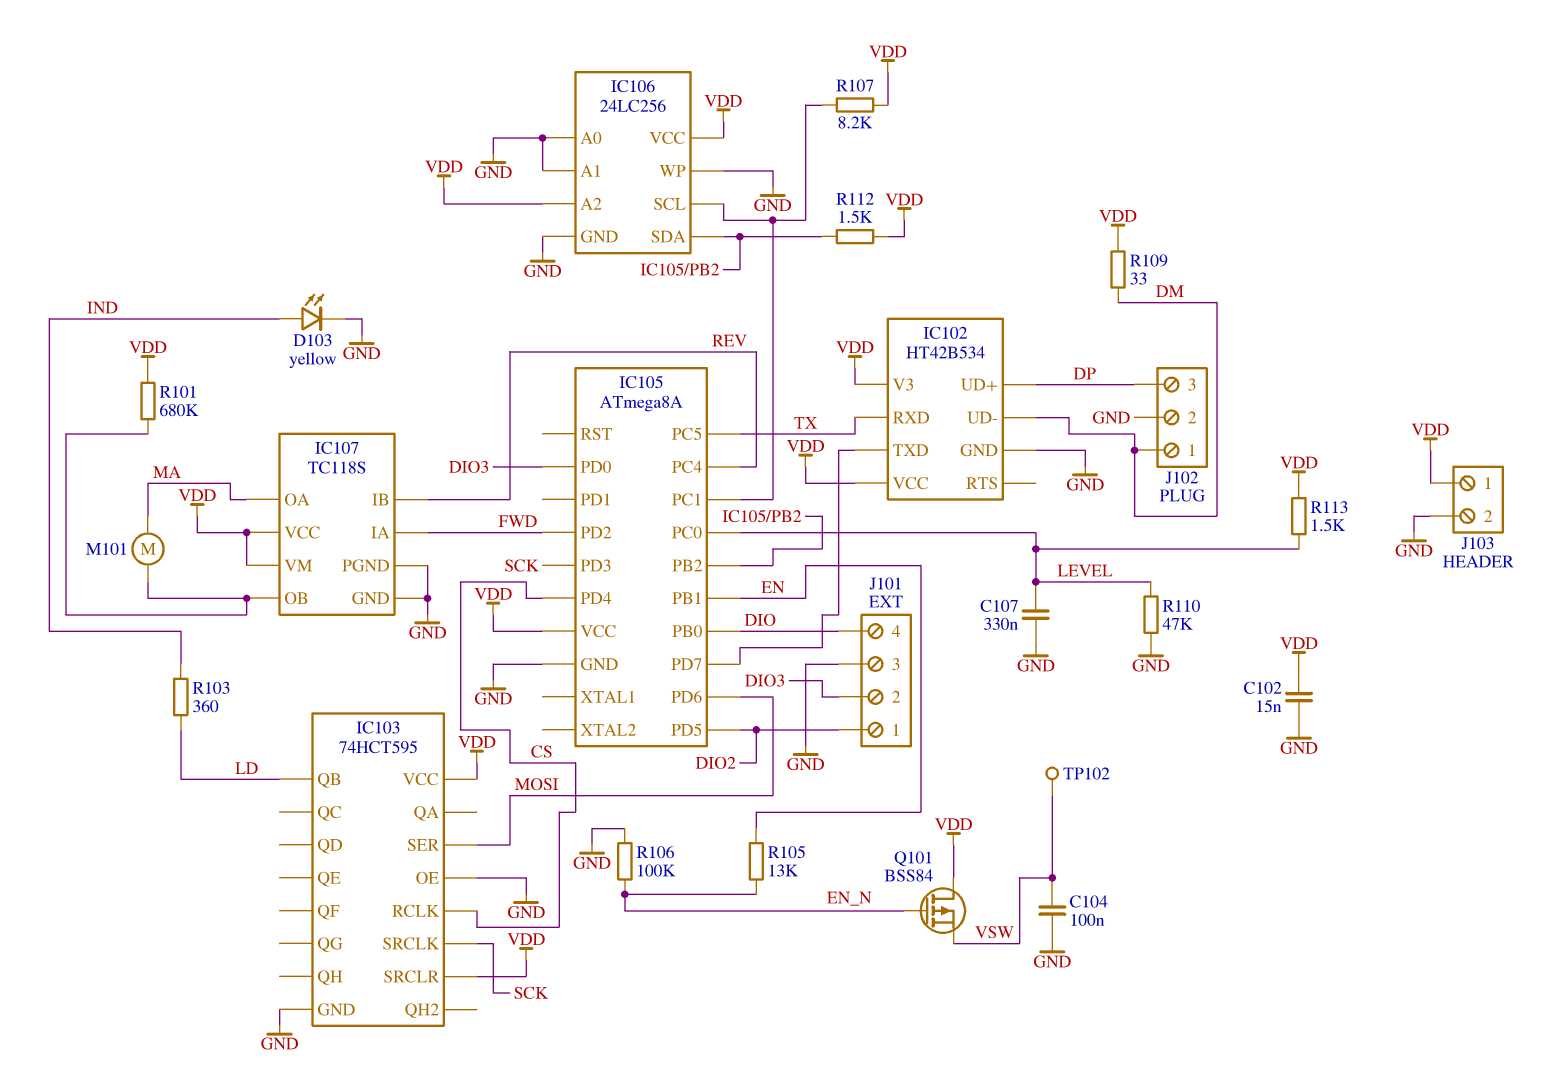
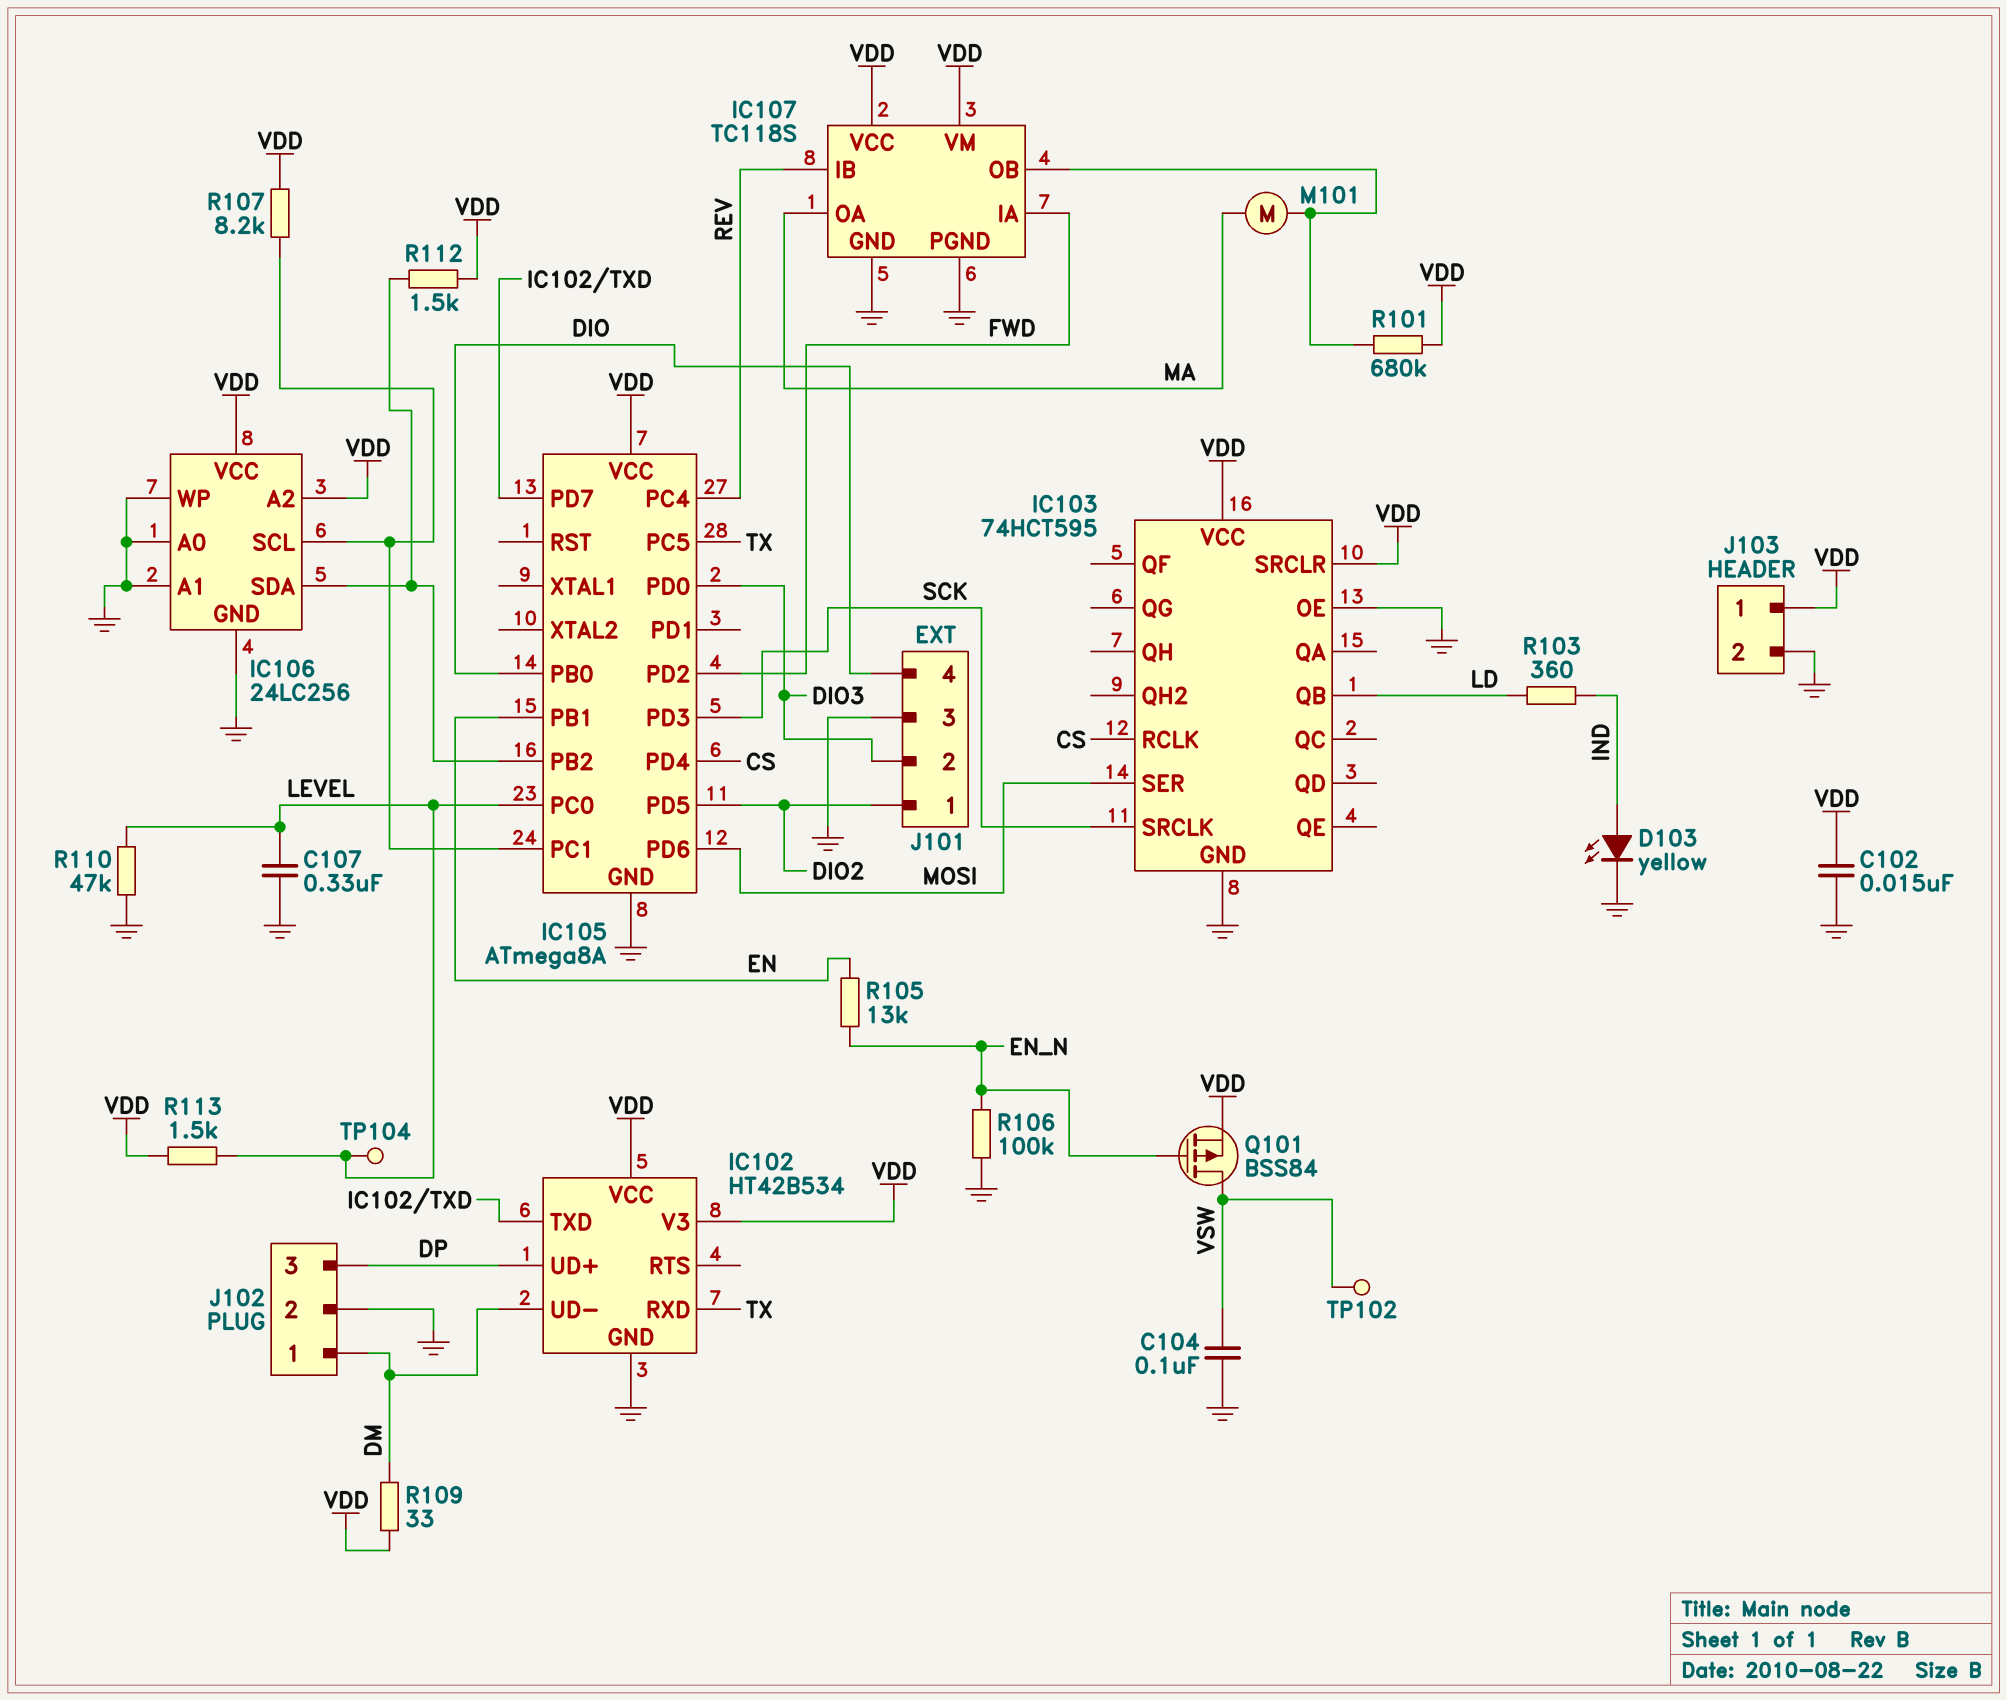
Q101: PMOS BSS84 (G EN_N, D VDD, S VSW) -> PMOS BSS84 (G EN_N, D VSW, S VDD)
TP104: none -> test point (LEVEL)

